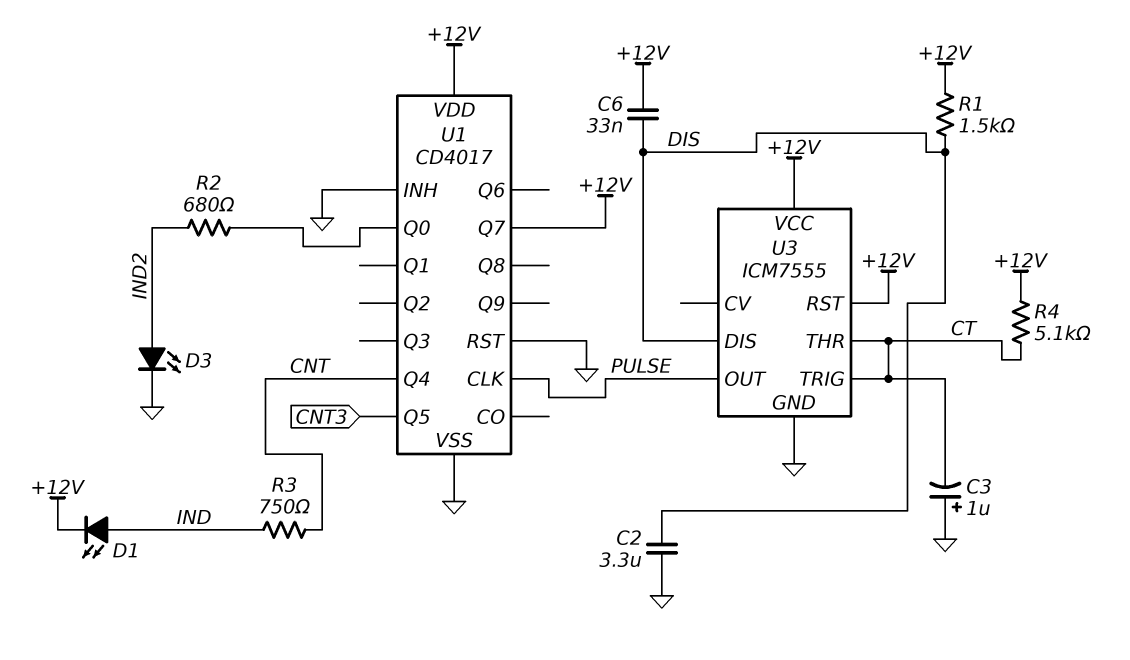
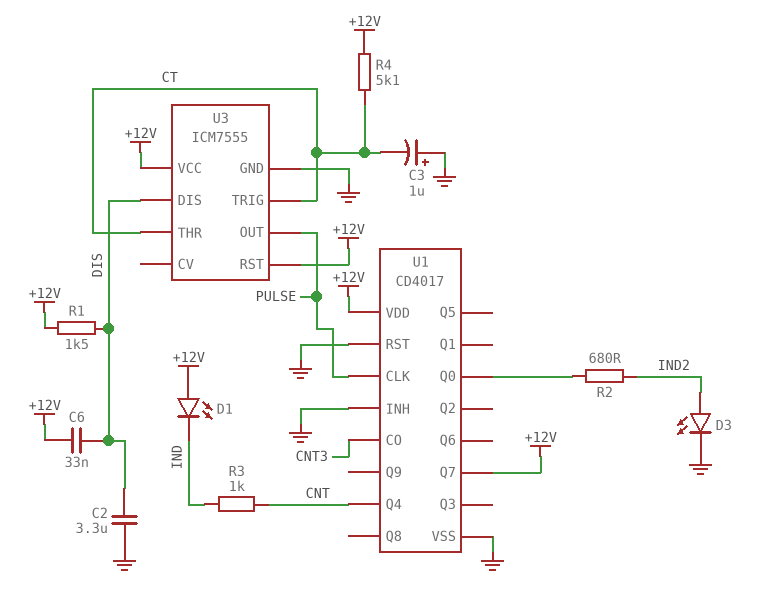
D1: LED (A IND, K +12V) -> LED (A +12V, K IND)
R3: 750 (CNT, IND) -> 1k (CNT, IND)
U1 pin CO: none -> CNT3
U1 pin Q5: CNT3 -> none

